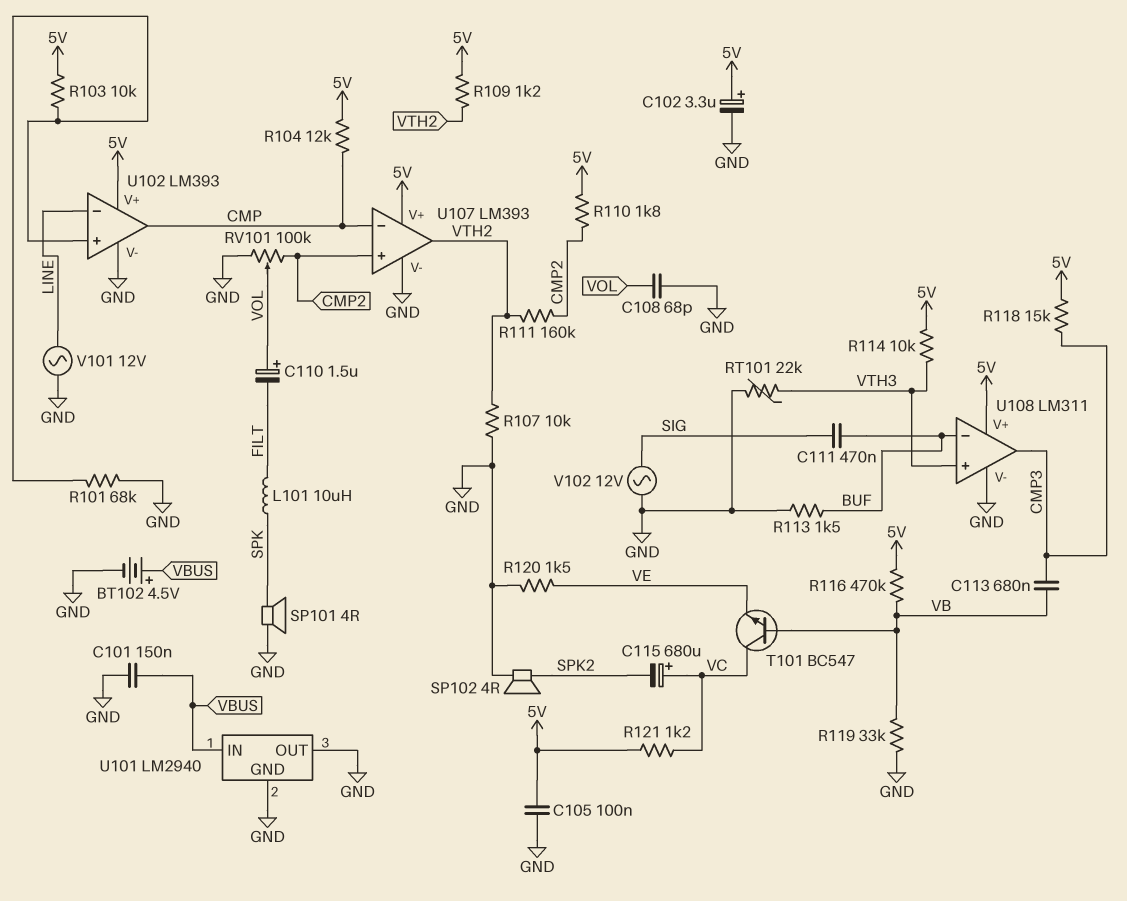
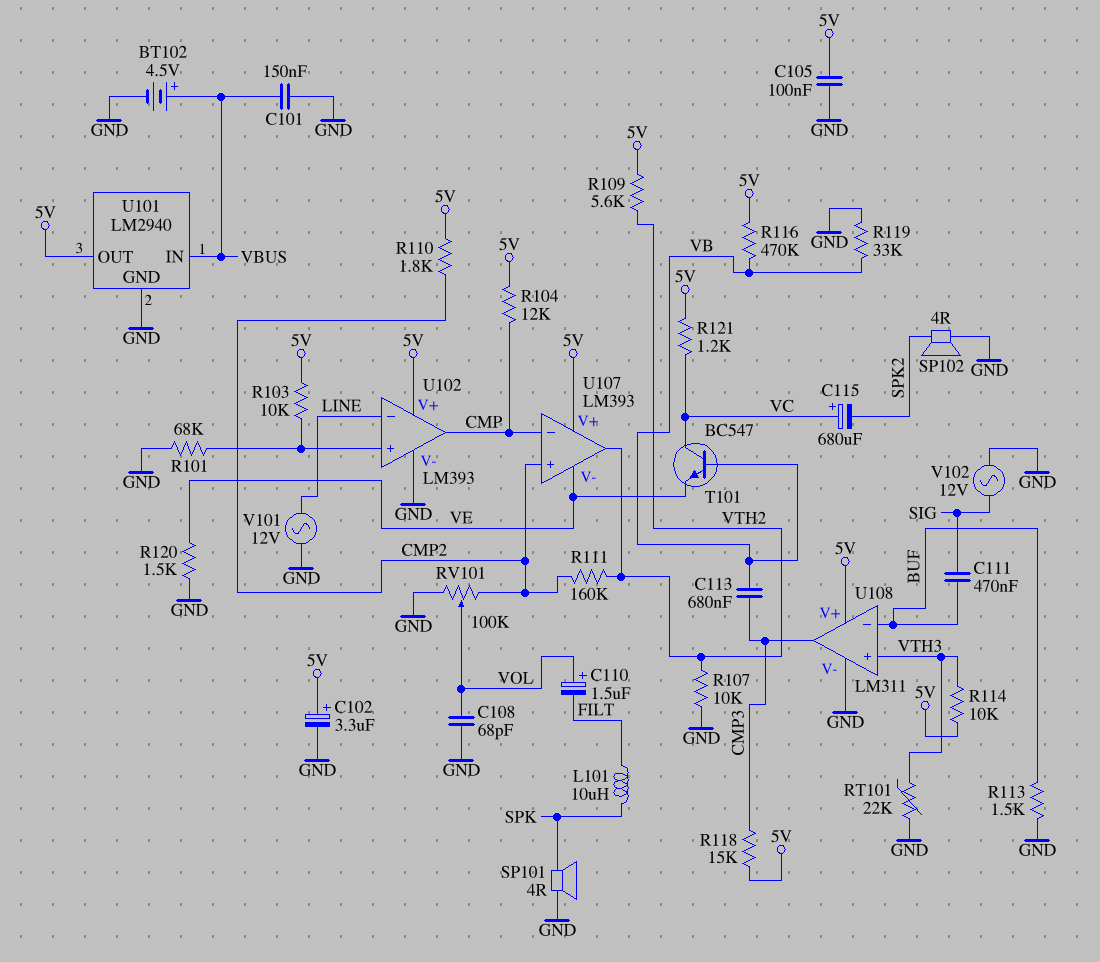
R109: 1.2k (5V, VTH2) -> 5.6k (5V, VTH2)
U101 pin OUT: GND -> 5V
U107 pin V-: GND -> VE

